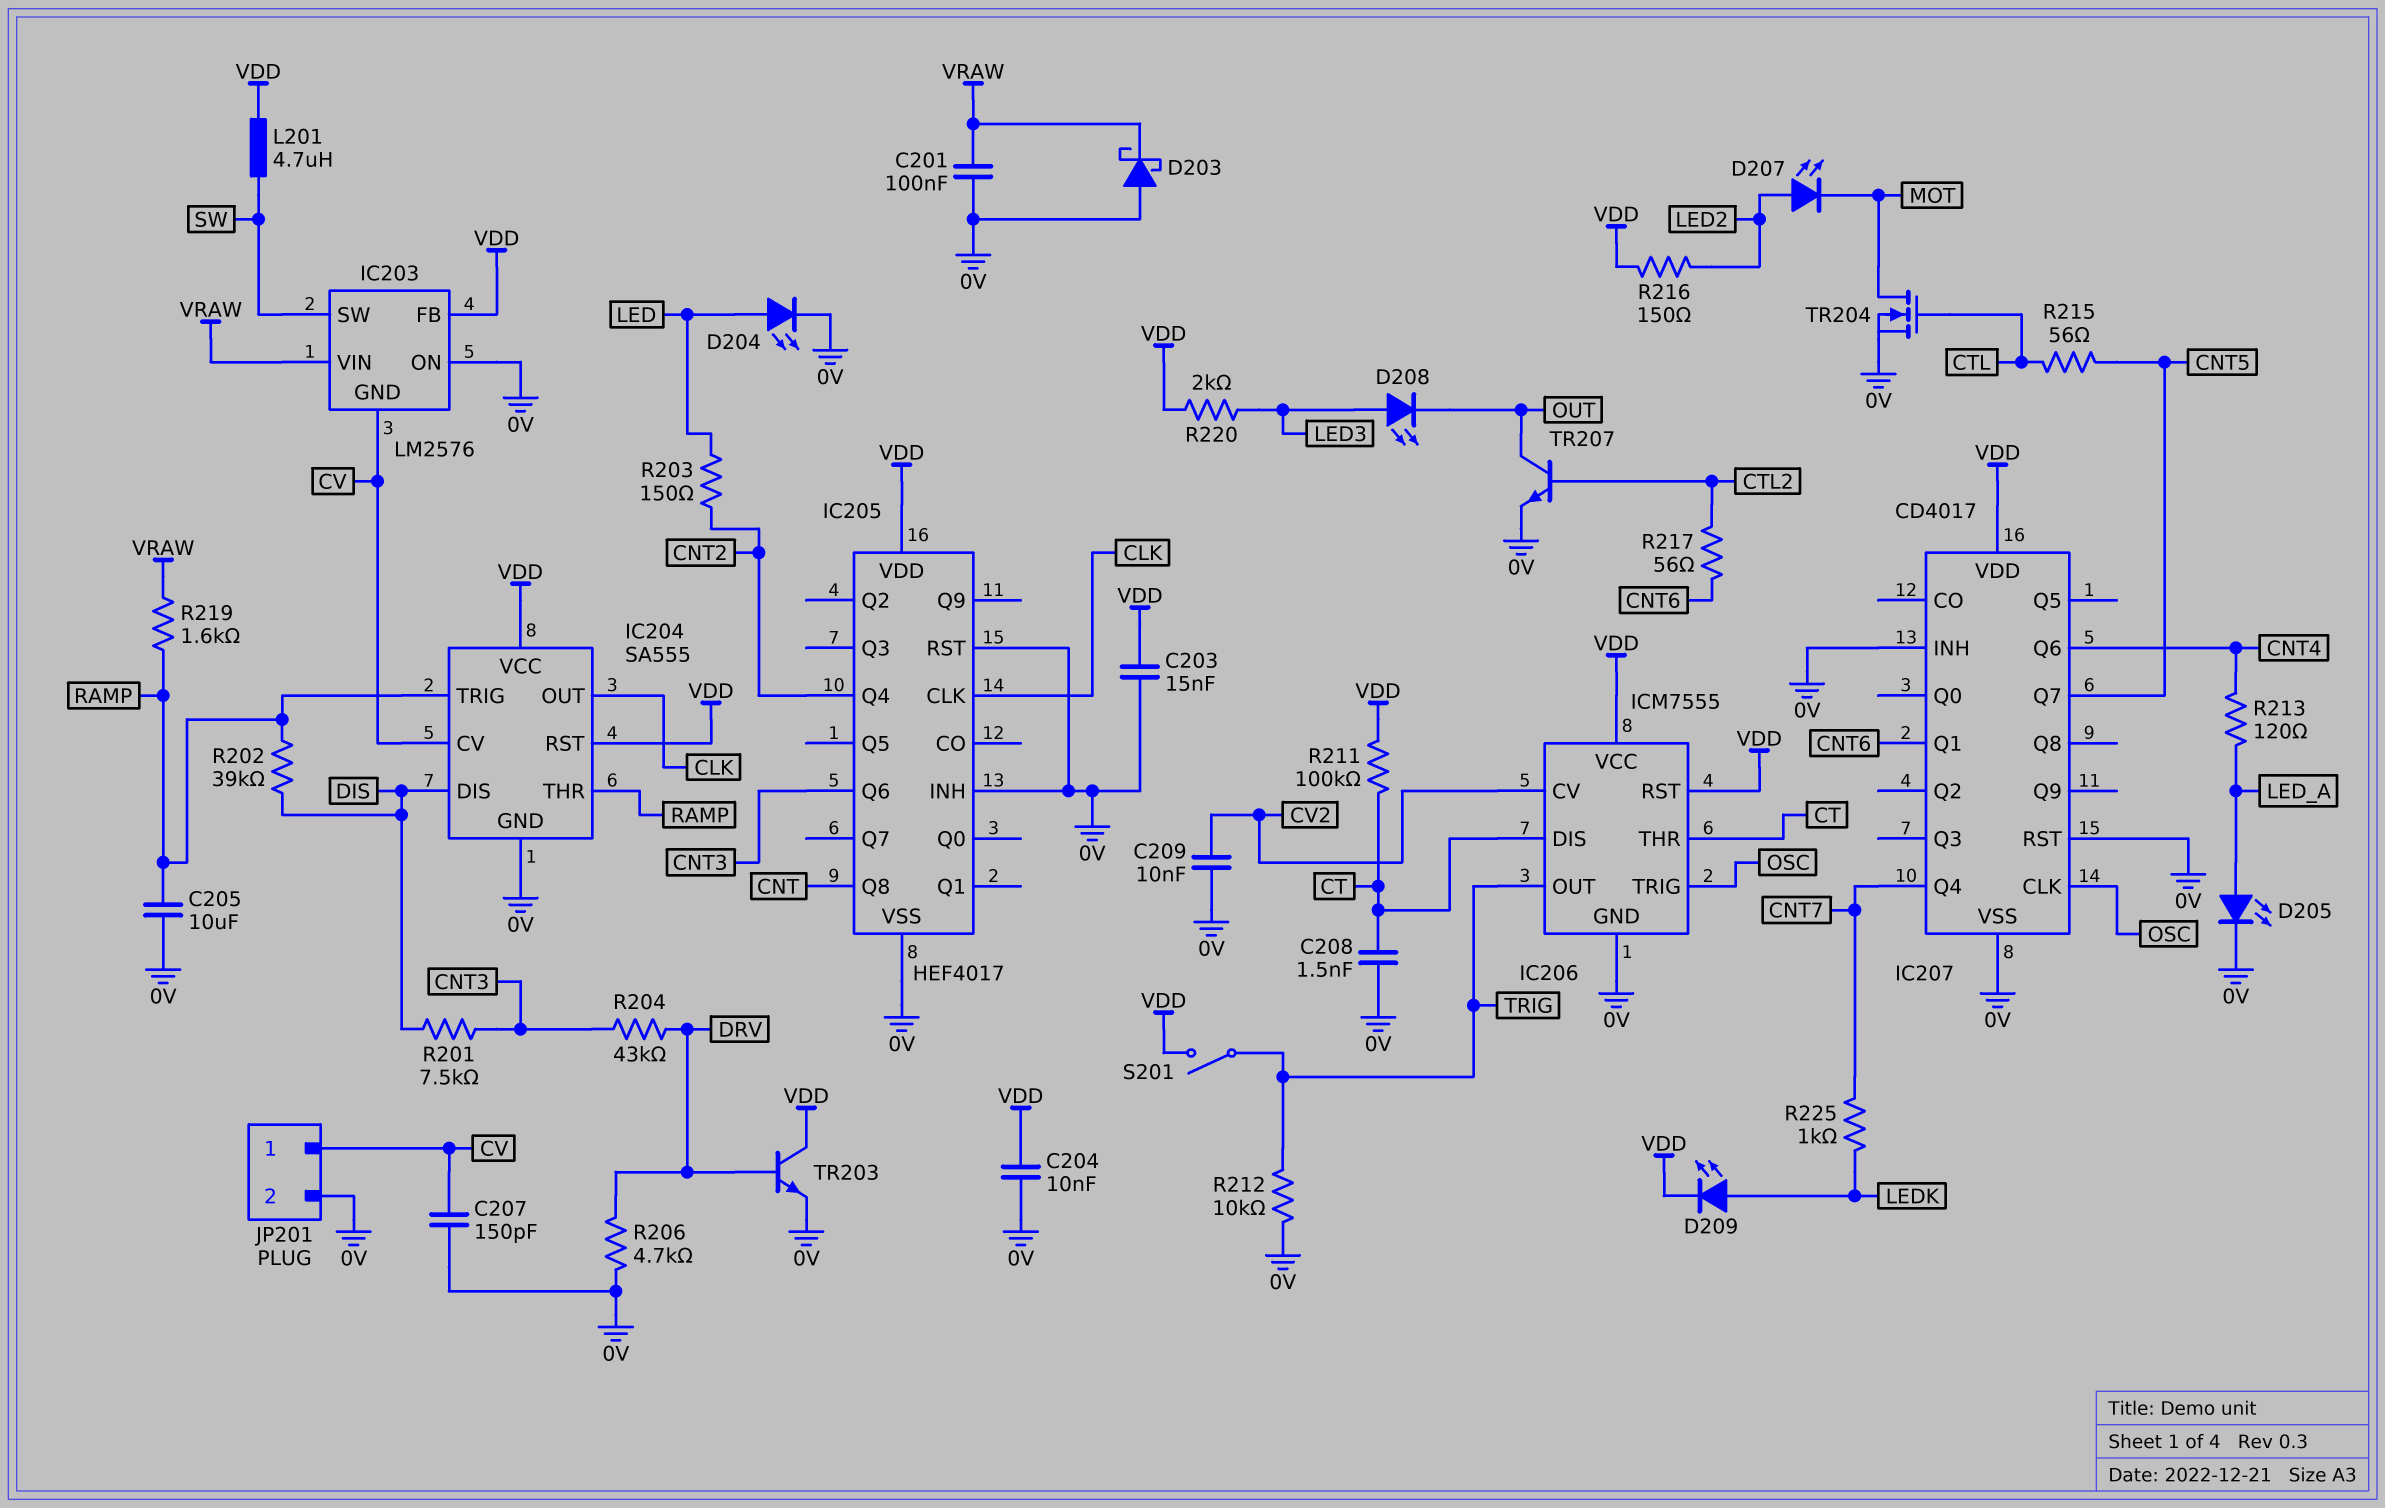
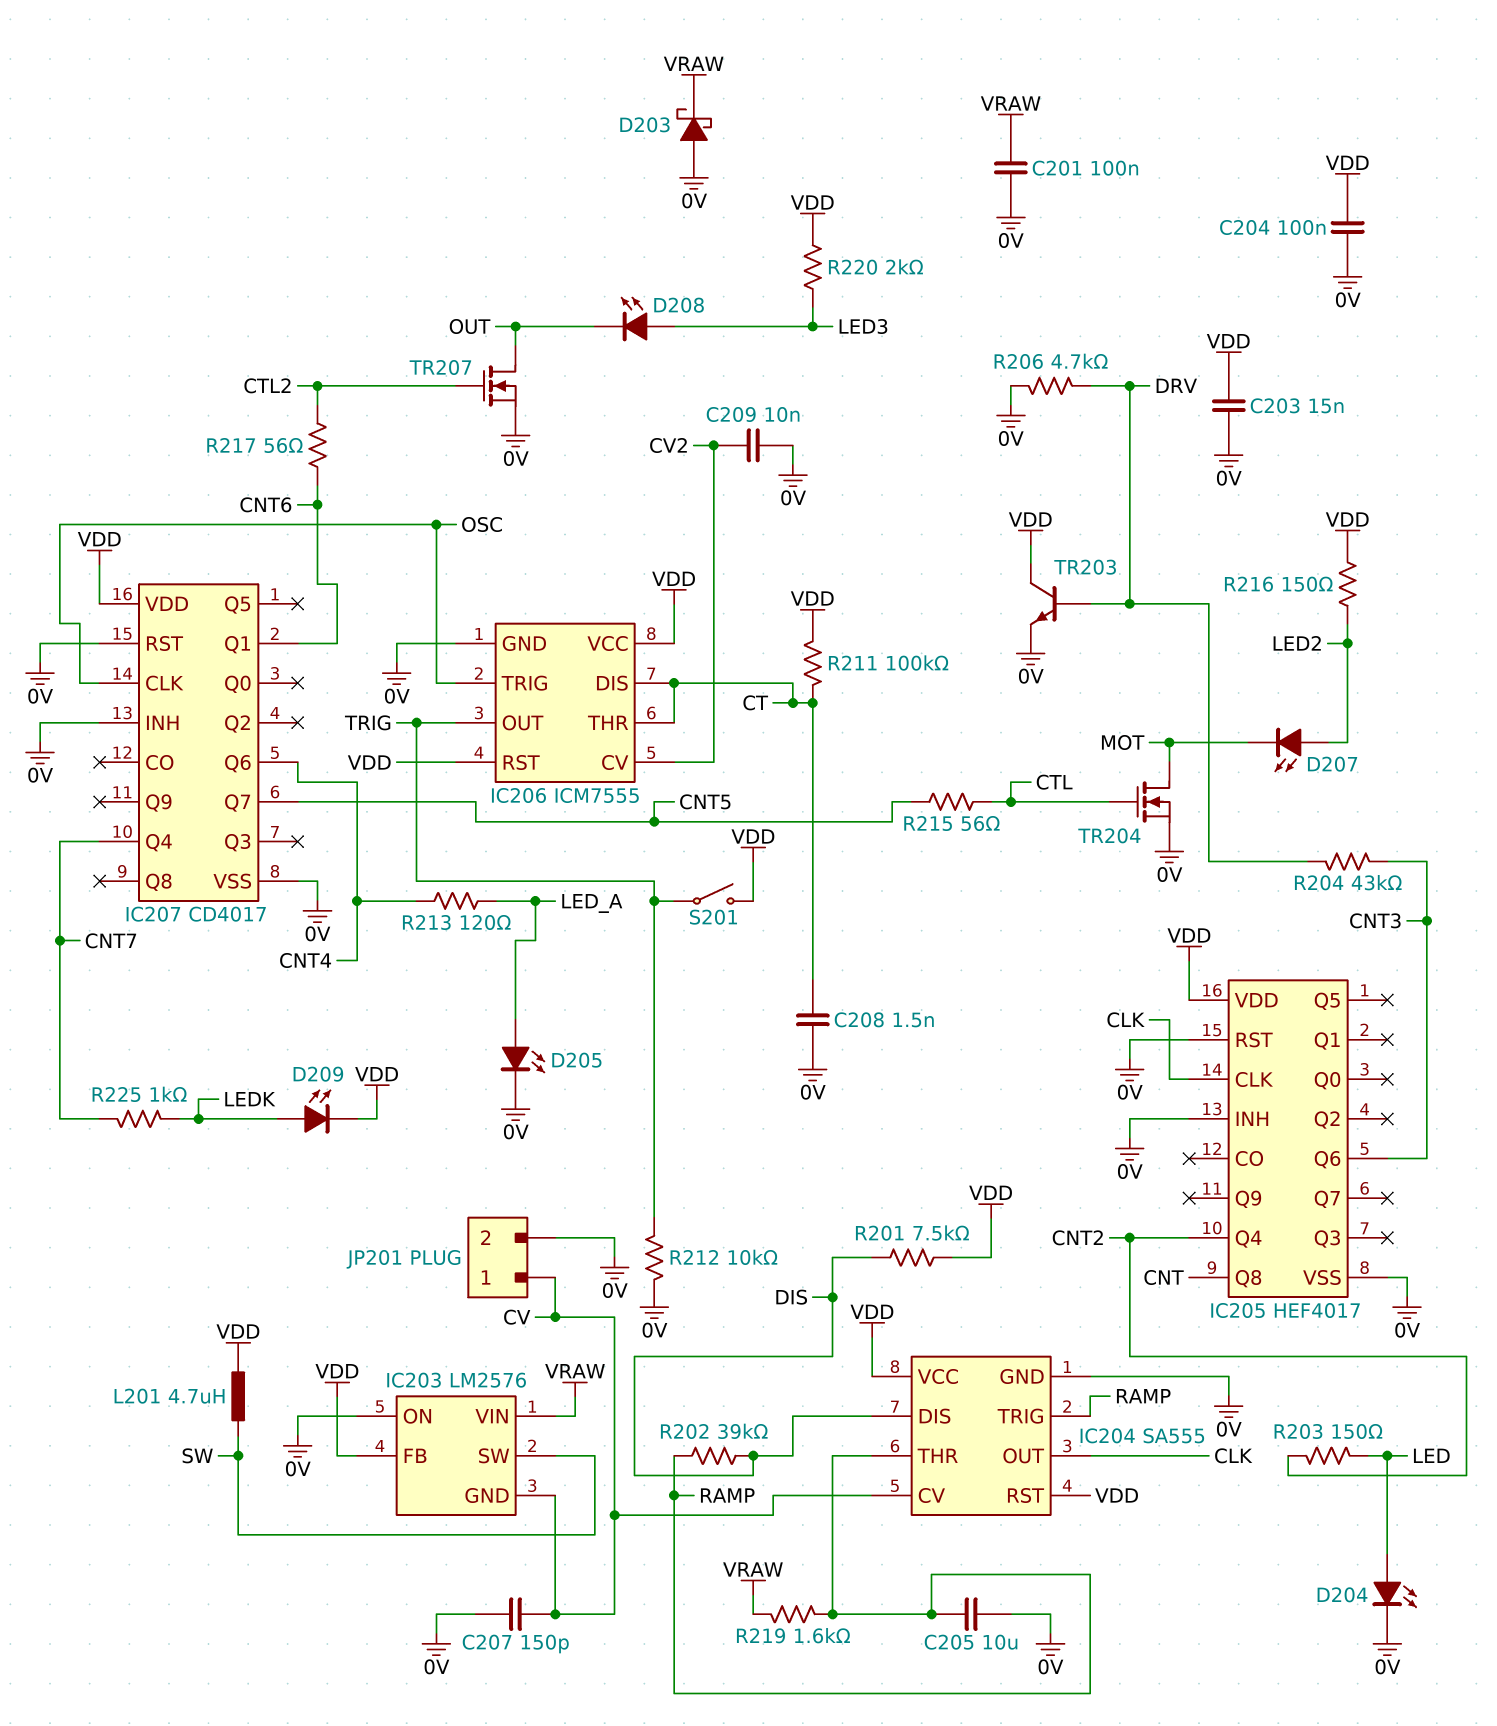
C204: 10nF (0V, VDD) -> 100nF (0V, VDD)
R201: 7.5k (CNT3, DIS) -> 7.5k (DIS, VDD)
TR207: NPN (B CTL2, C OUT, E 0V) -> NMOS (G CTL2, D OUT, S 0V)

